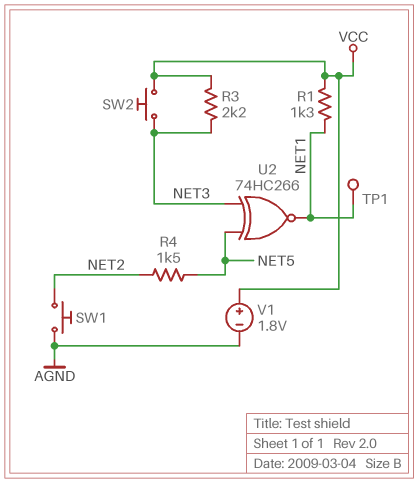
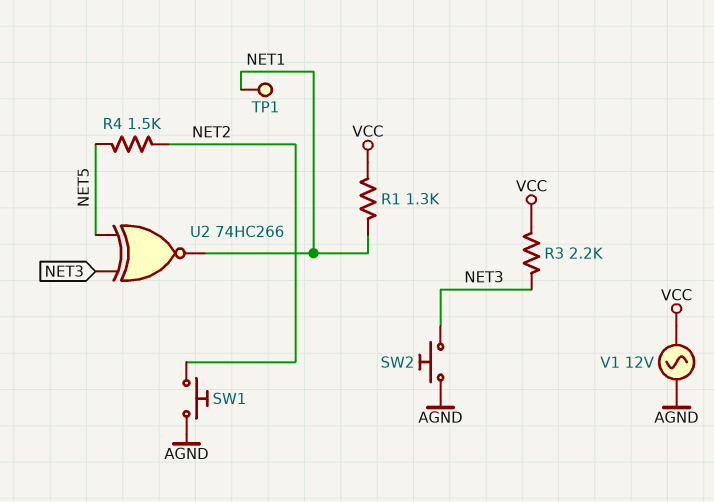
SW2: button (NET3, VCC) -> button (AGND, NET3)
V1: 1.8V (plus VCC, minus AGND) -> AC 12V (AGND, VCC)

